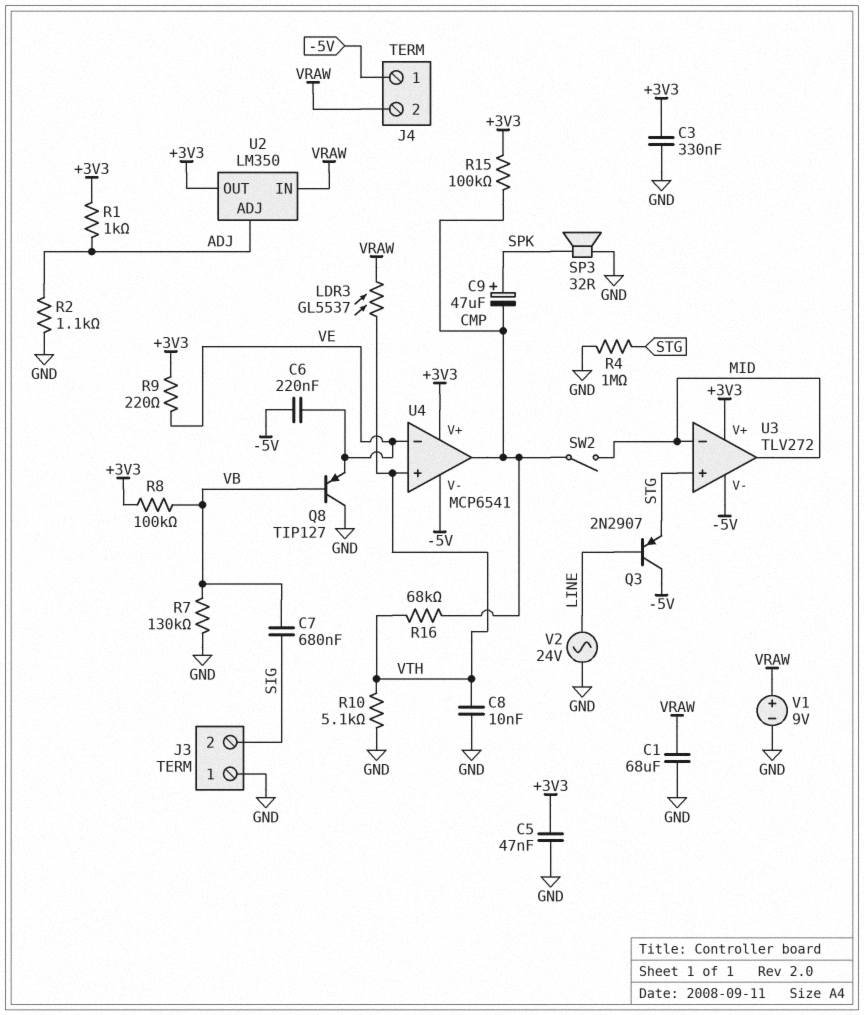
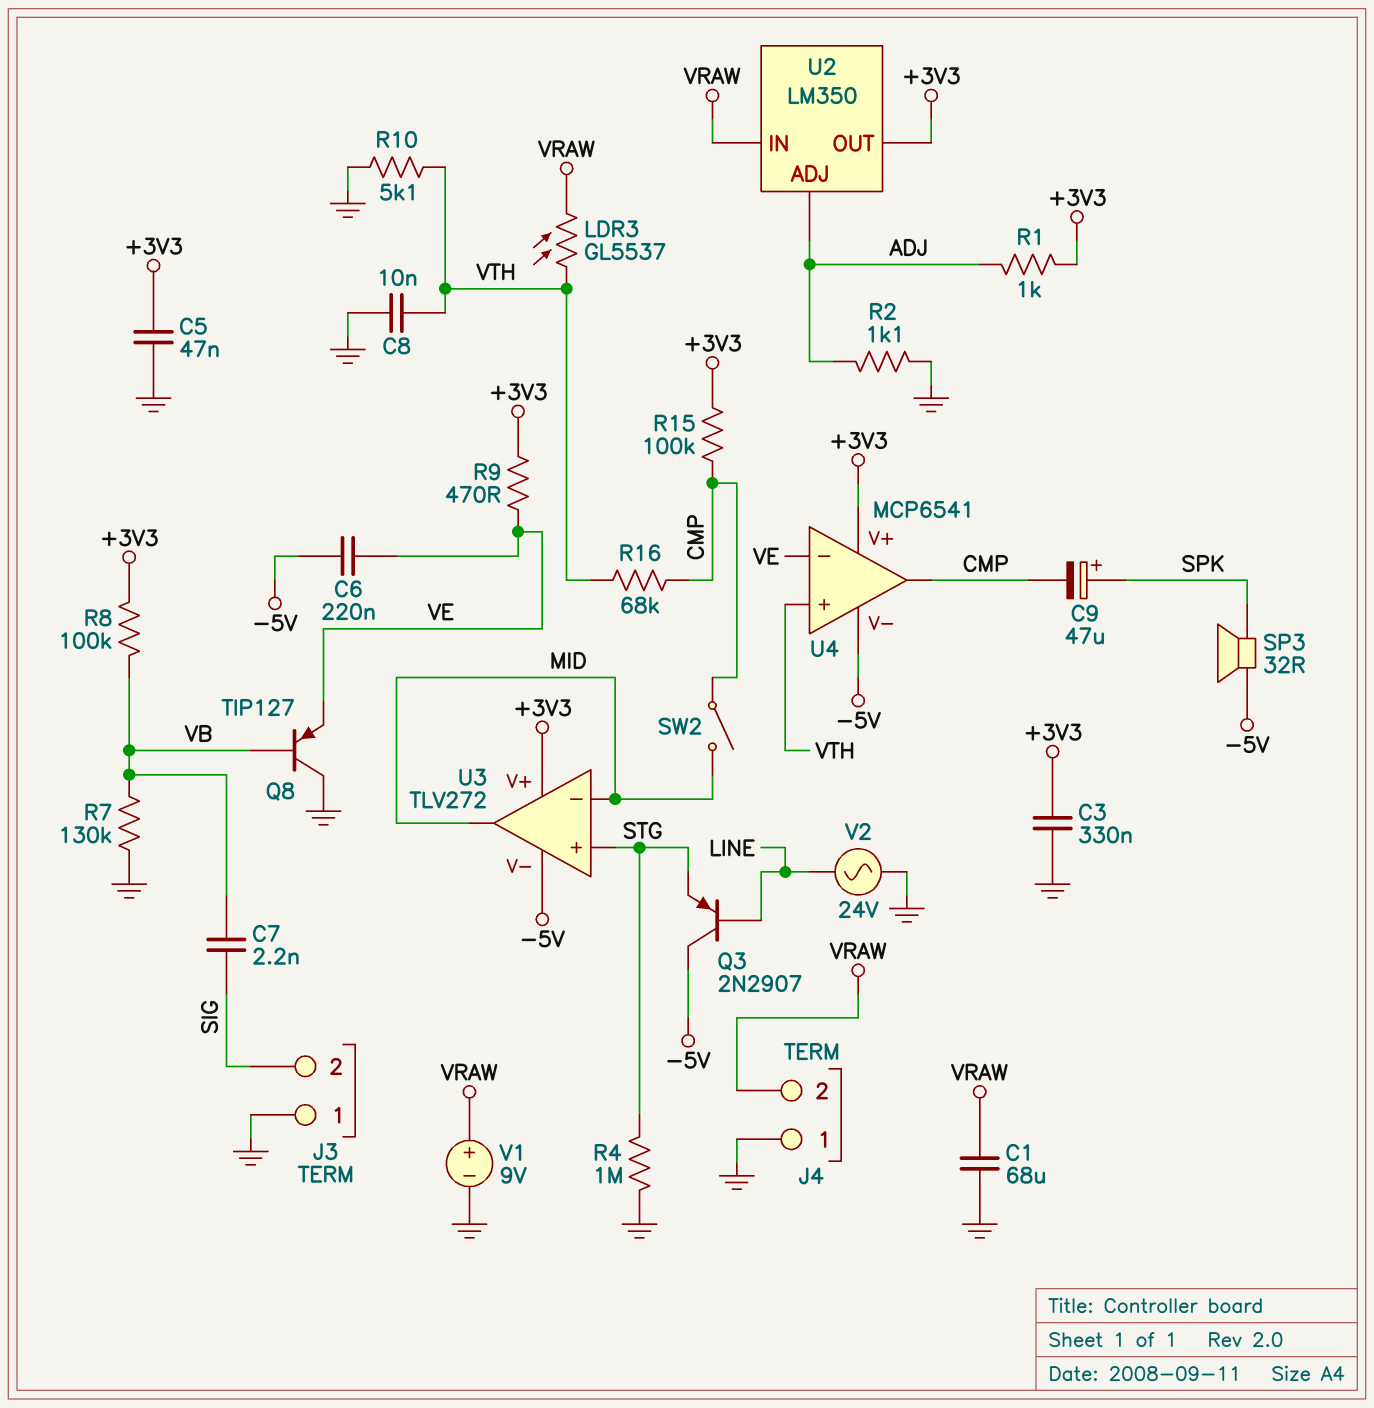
C7: 680nF (SIG, VB) -> 2.2nF (SIG, VB)
J4 pin 1: -5V -> GND
R9: 220 (+3V3, VE) -> 470 (+3V3, VE)
SP3: speaker 32R (GND, SPK) -> speaker 32R (-5V, SPK)

